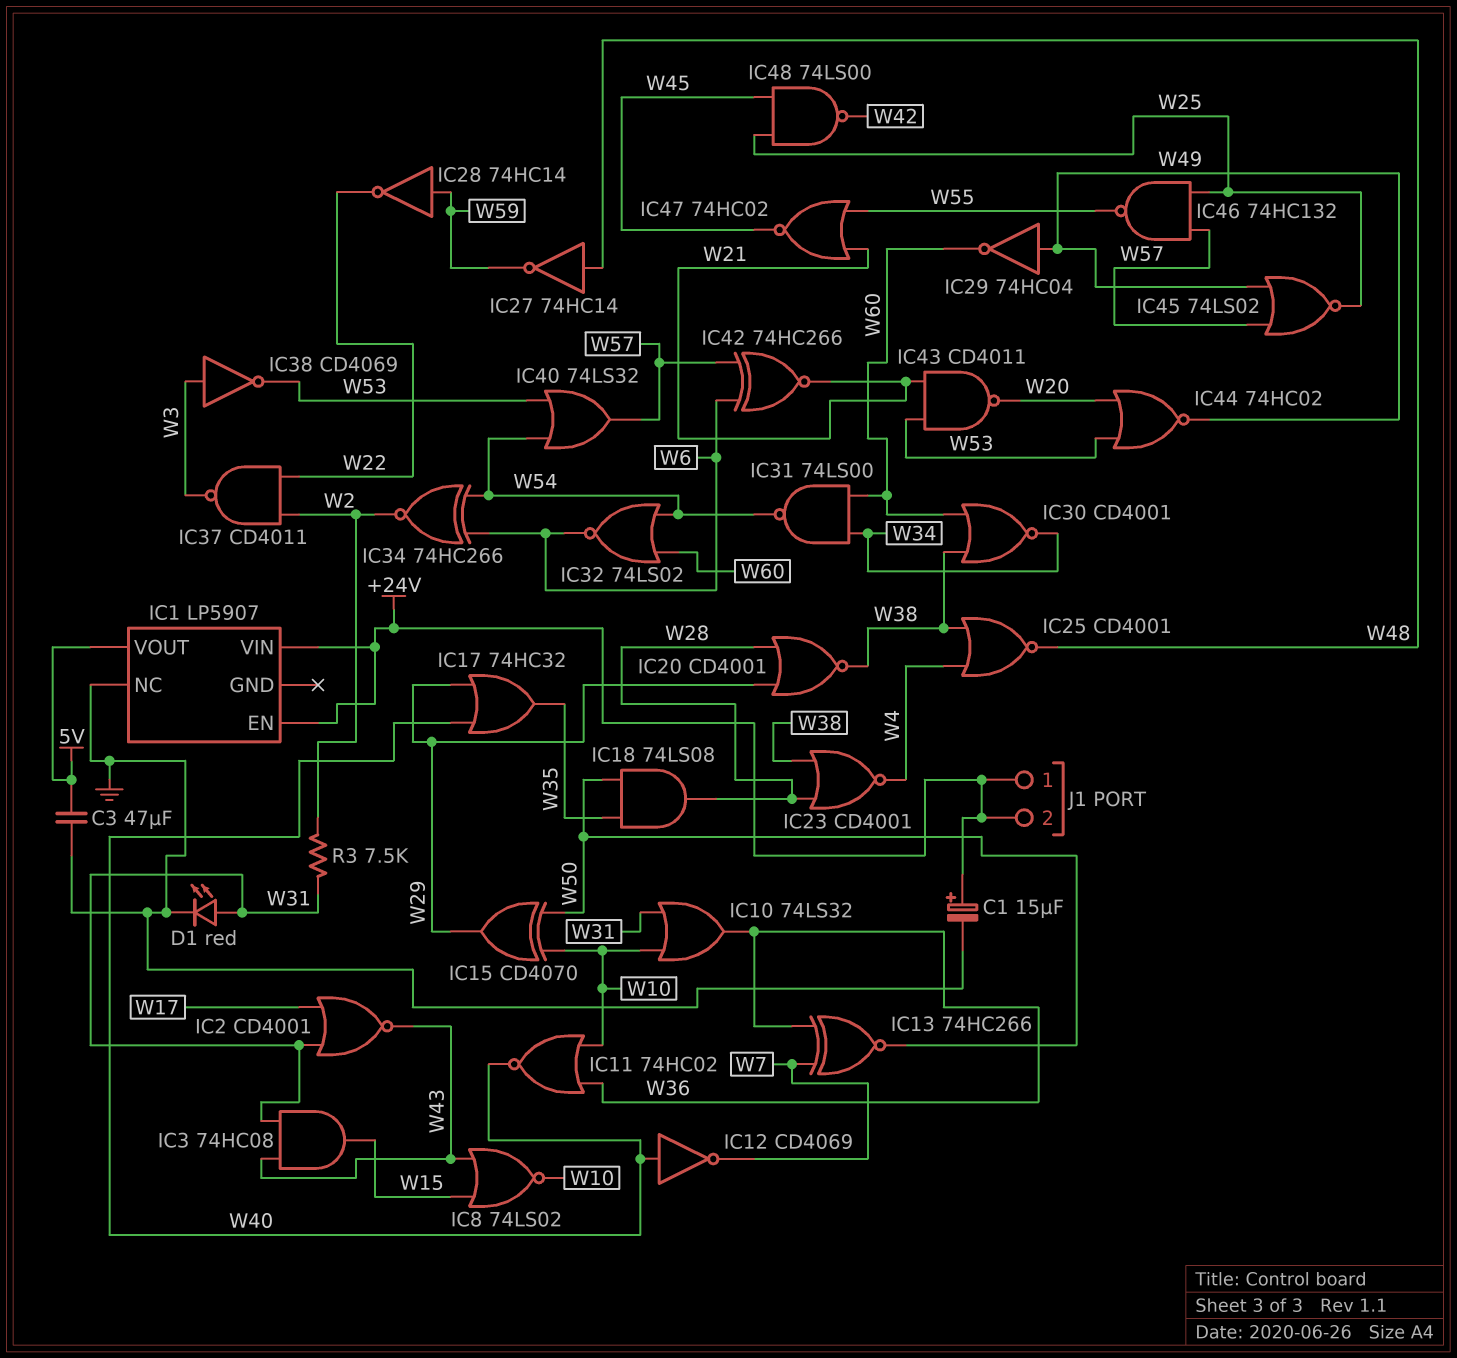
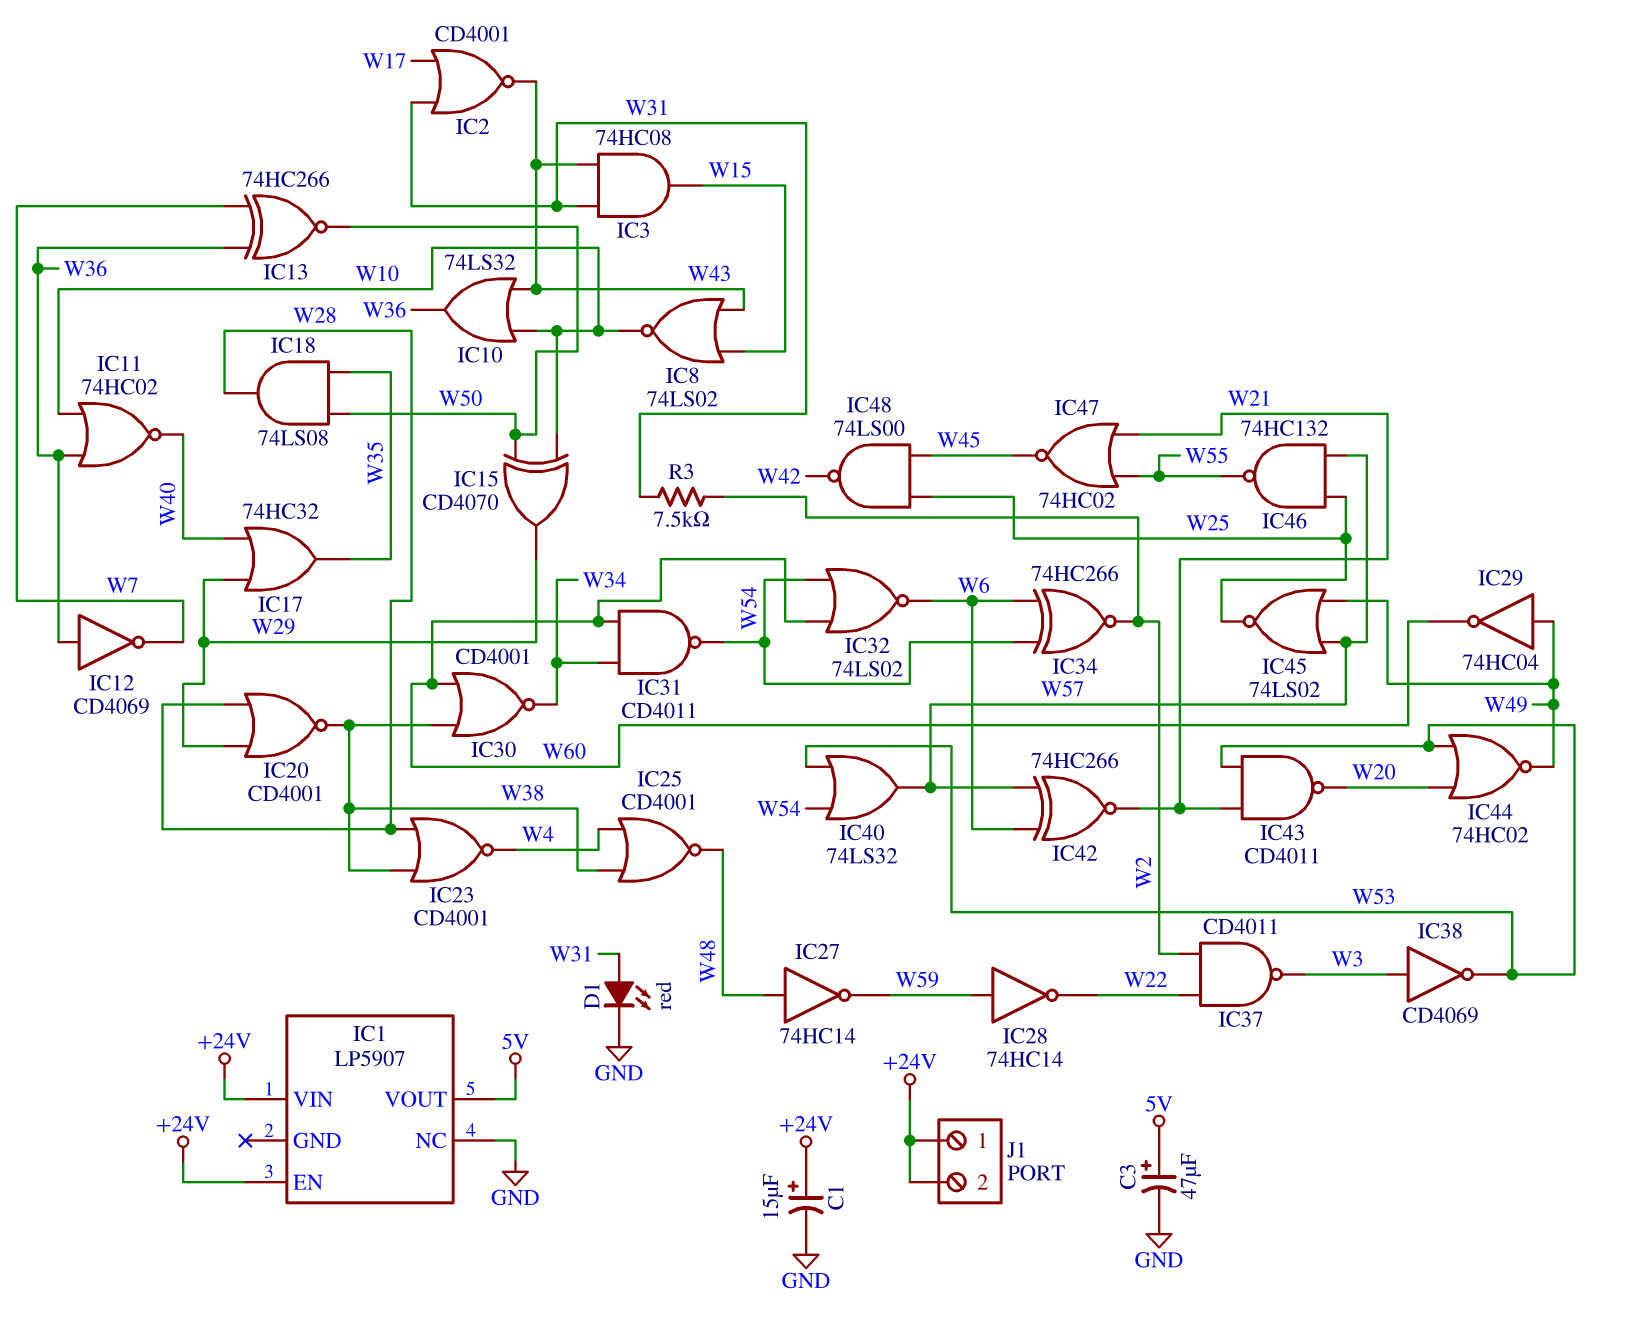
C3: 47uF (5V, GND) -> 47uF (plus 5V, minus GND)
IC10: OR 74LS32 (in W10, in W31, out W36) -> OR 74LS32 (in W10, in W43, out W36)
IC12: NOT CD4069 (in W40, out W7) -> NOT CD4069 (in W36, out W7)
IC31: NAND 74LS00 (in W34, in W60, out W54) -> NAND CD4011 (in W34, in W60, out W54)

